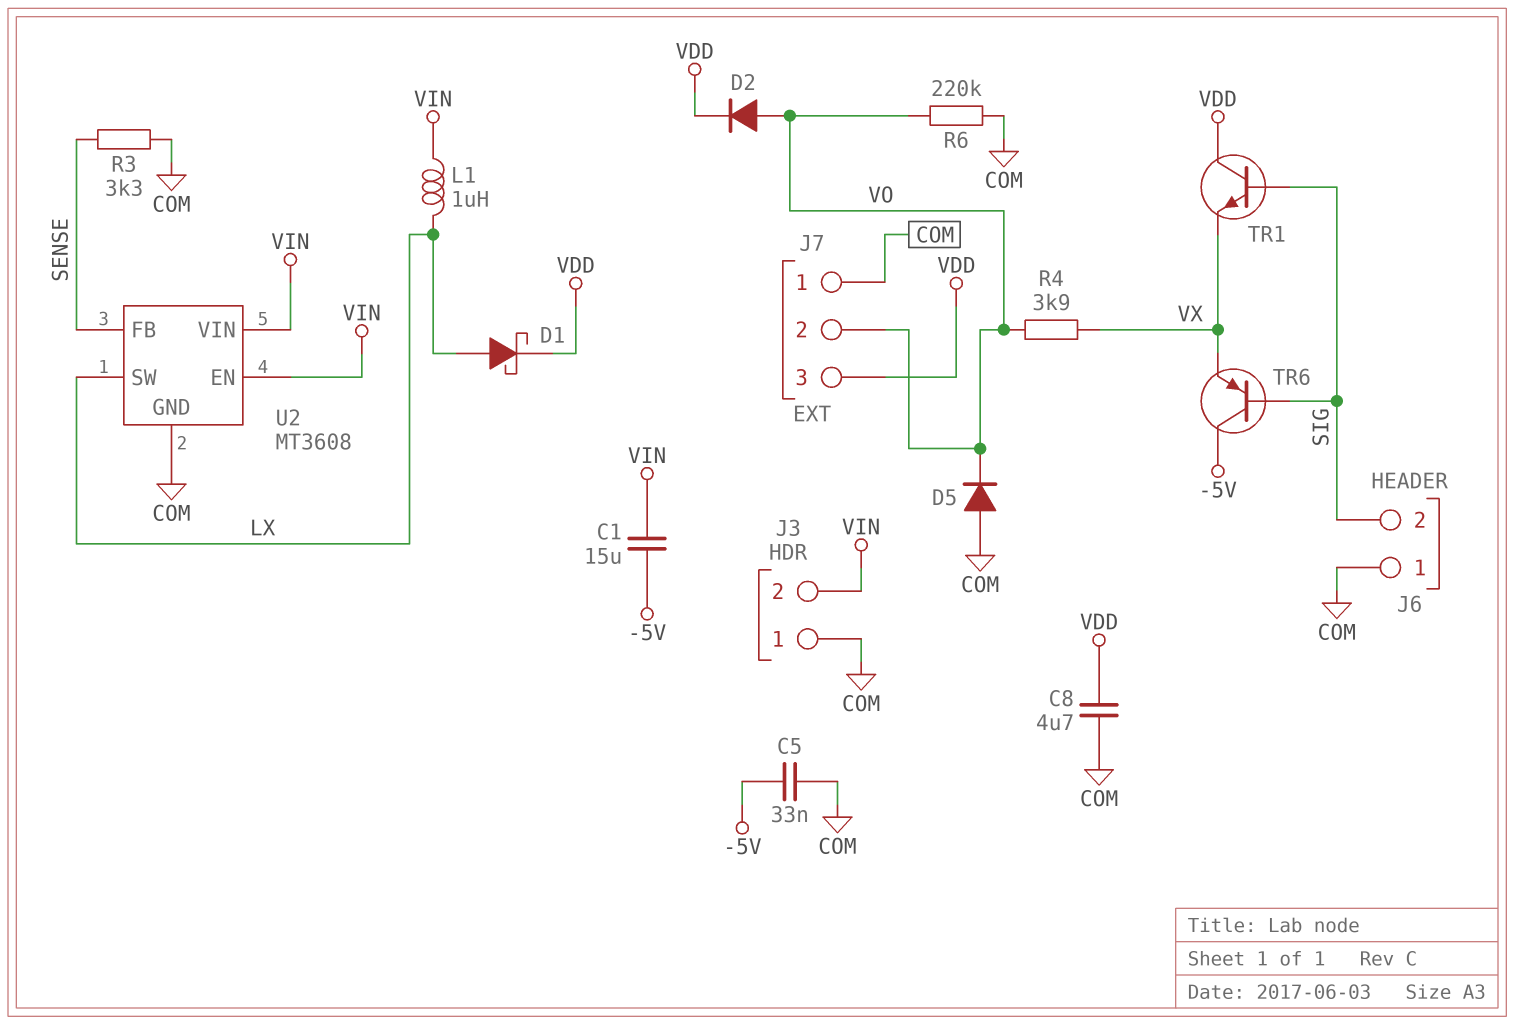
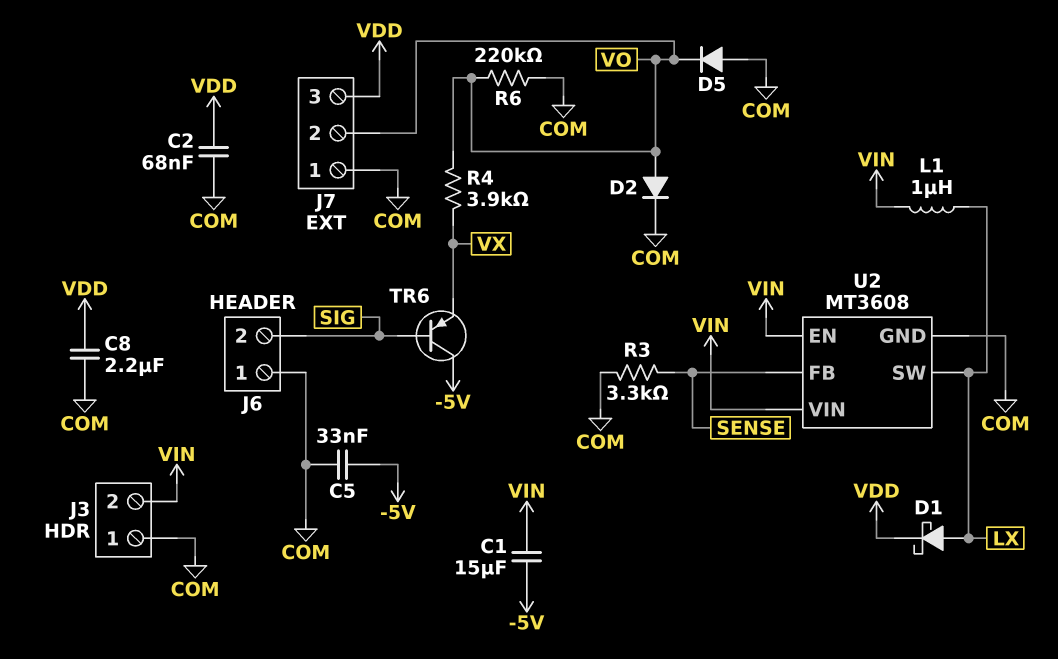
C2: none -> 68nF (COM, VDD)
C8: 4.7uF (COM, VDD) -> 2.2uF (COM, VDD)
D2: diode (A VO, K VDD) -> diode (A VO, K COM)
TR1: NPN (B SIG, C VDD, E VX) -> none

